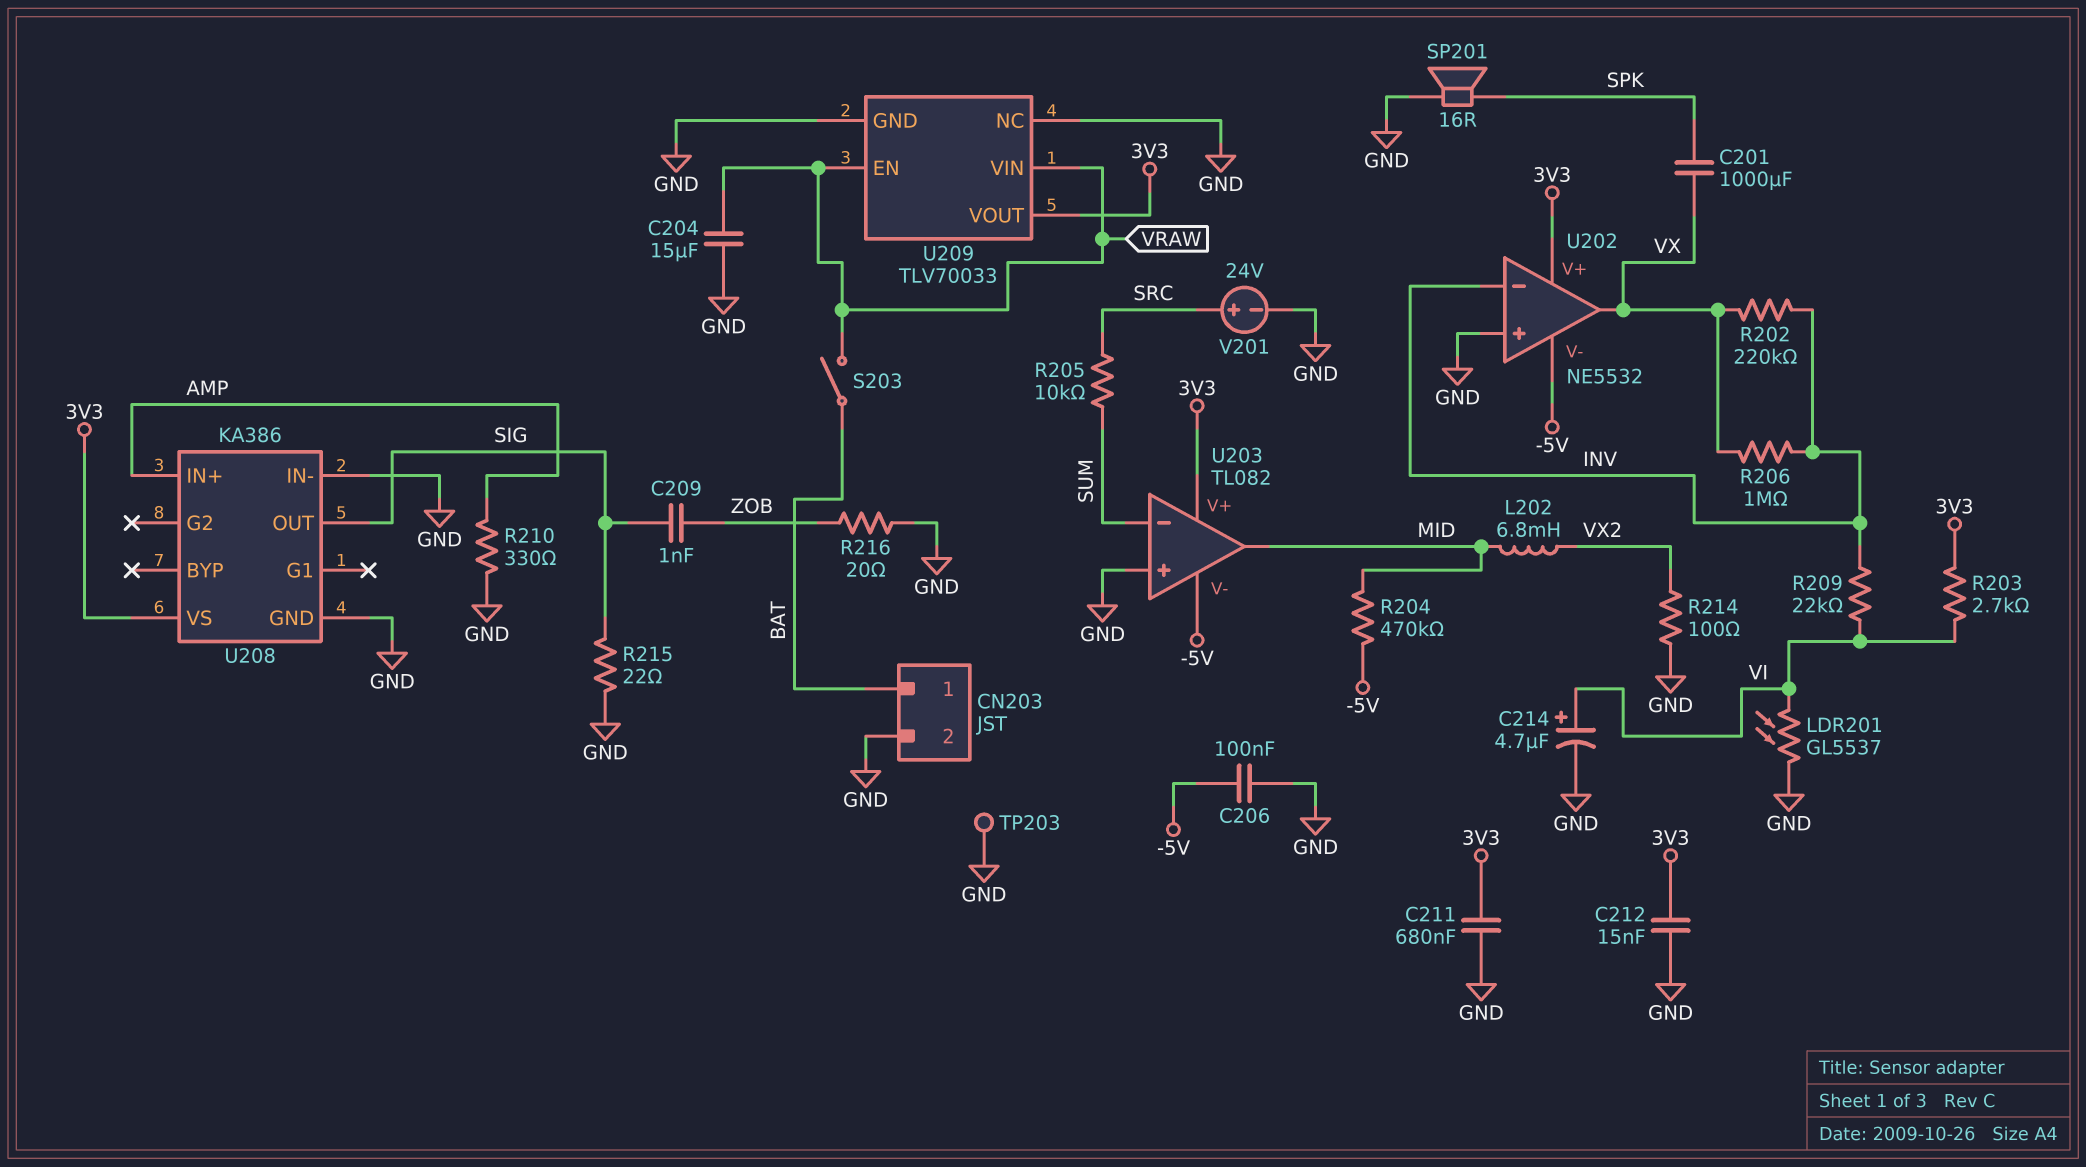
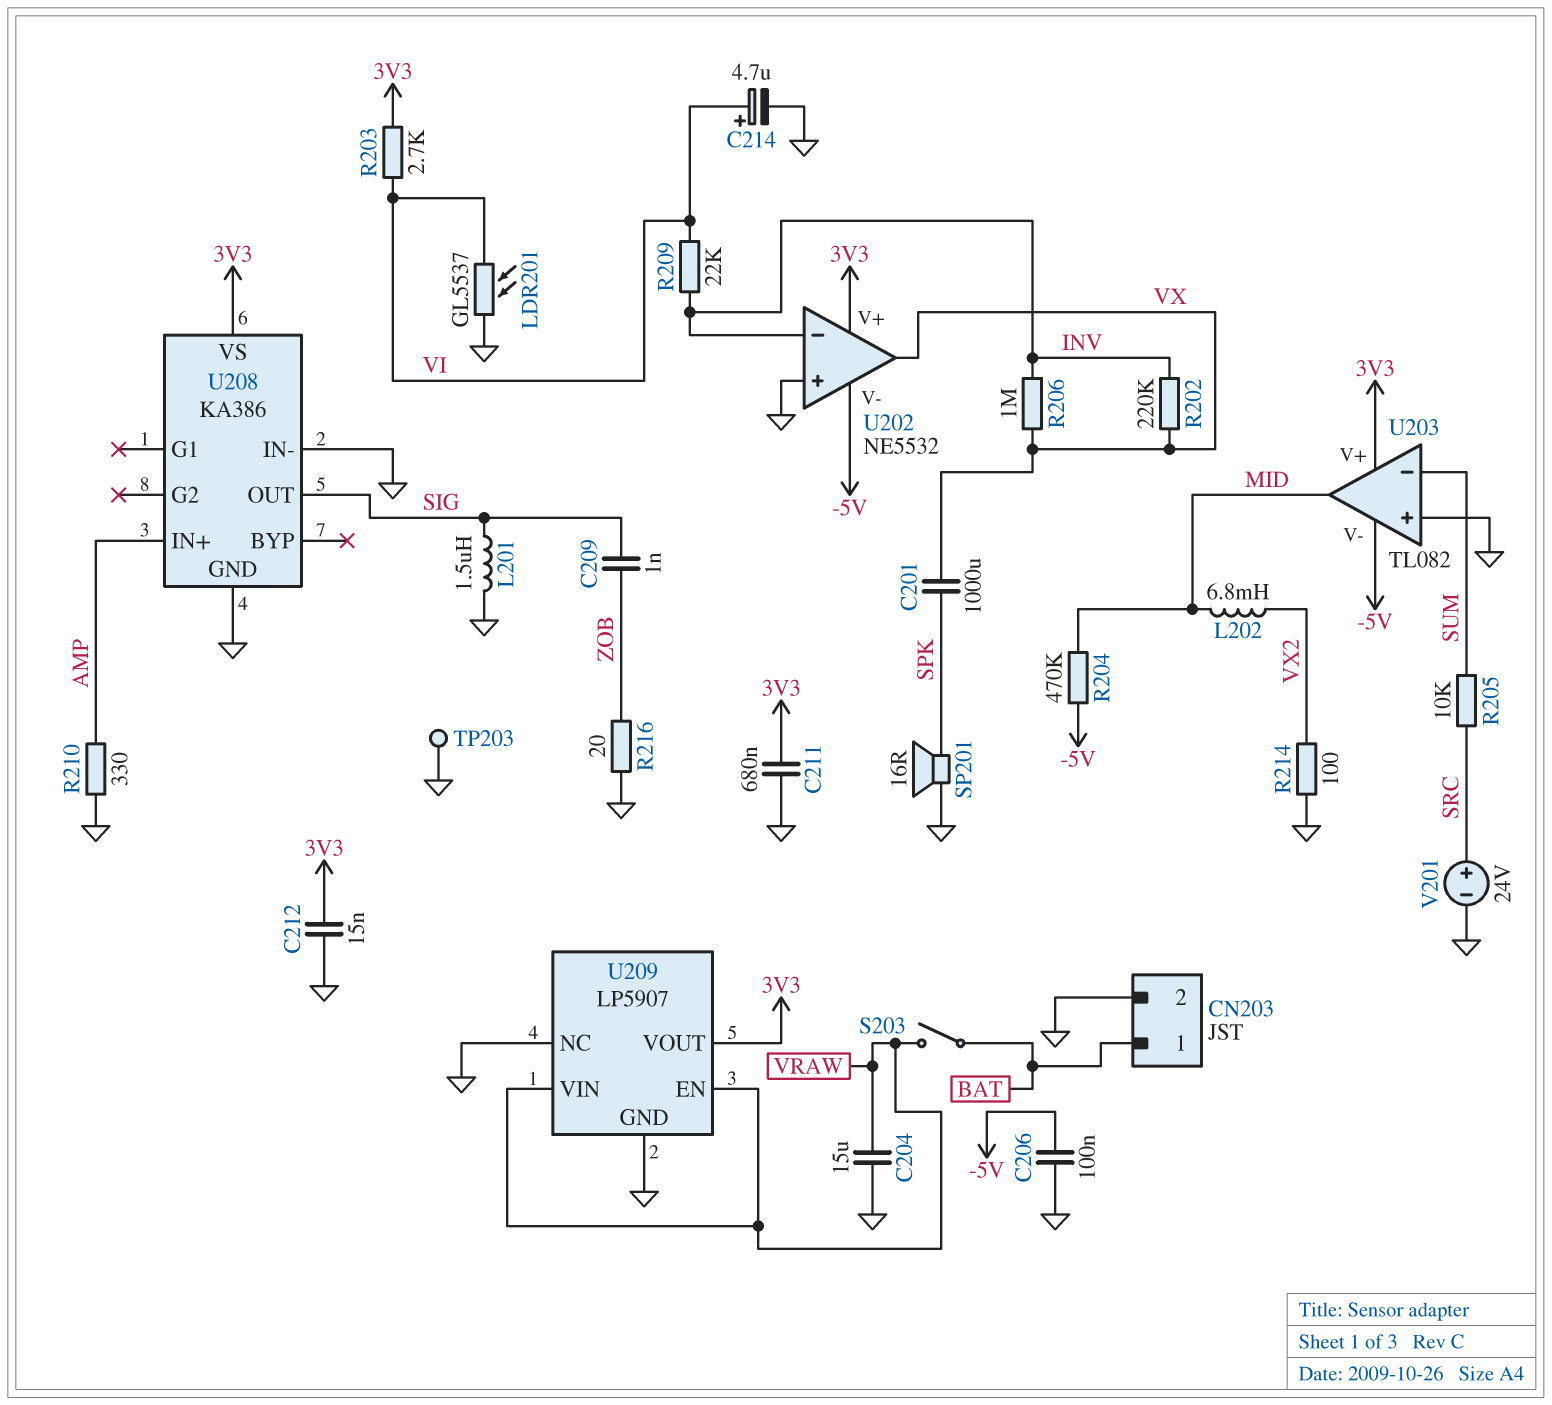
L201: none -> 1.5uH (GND, SIG)
R215: 22 (GND, SIG) -> none
U209: TLV70033 -> LP5907

